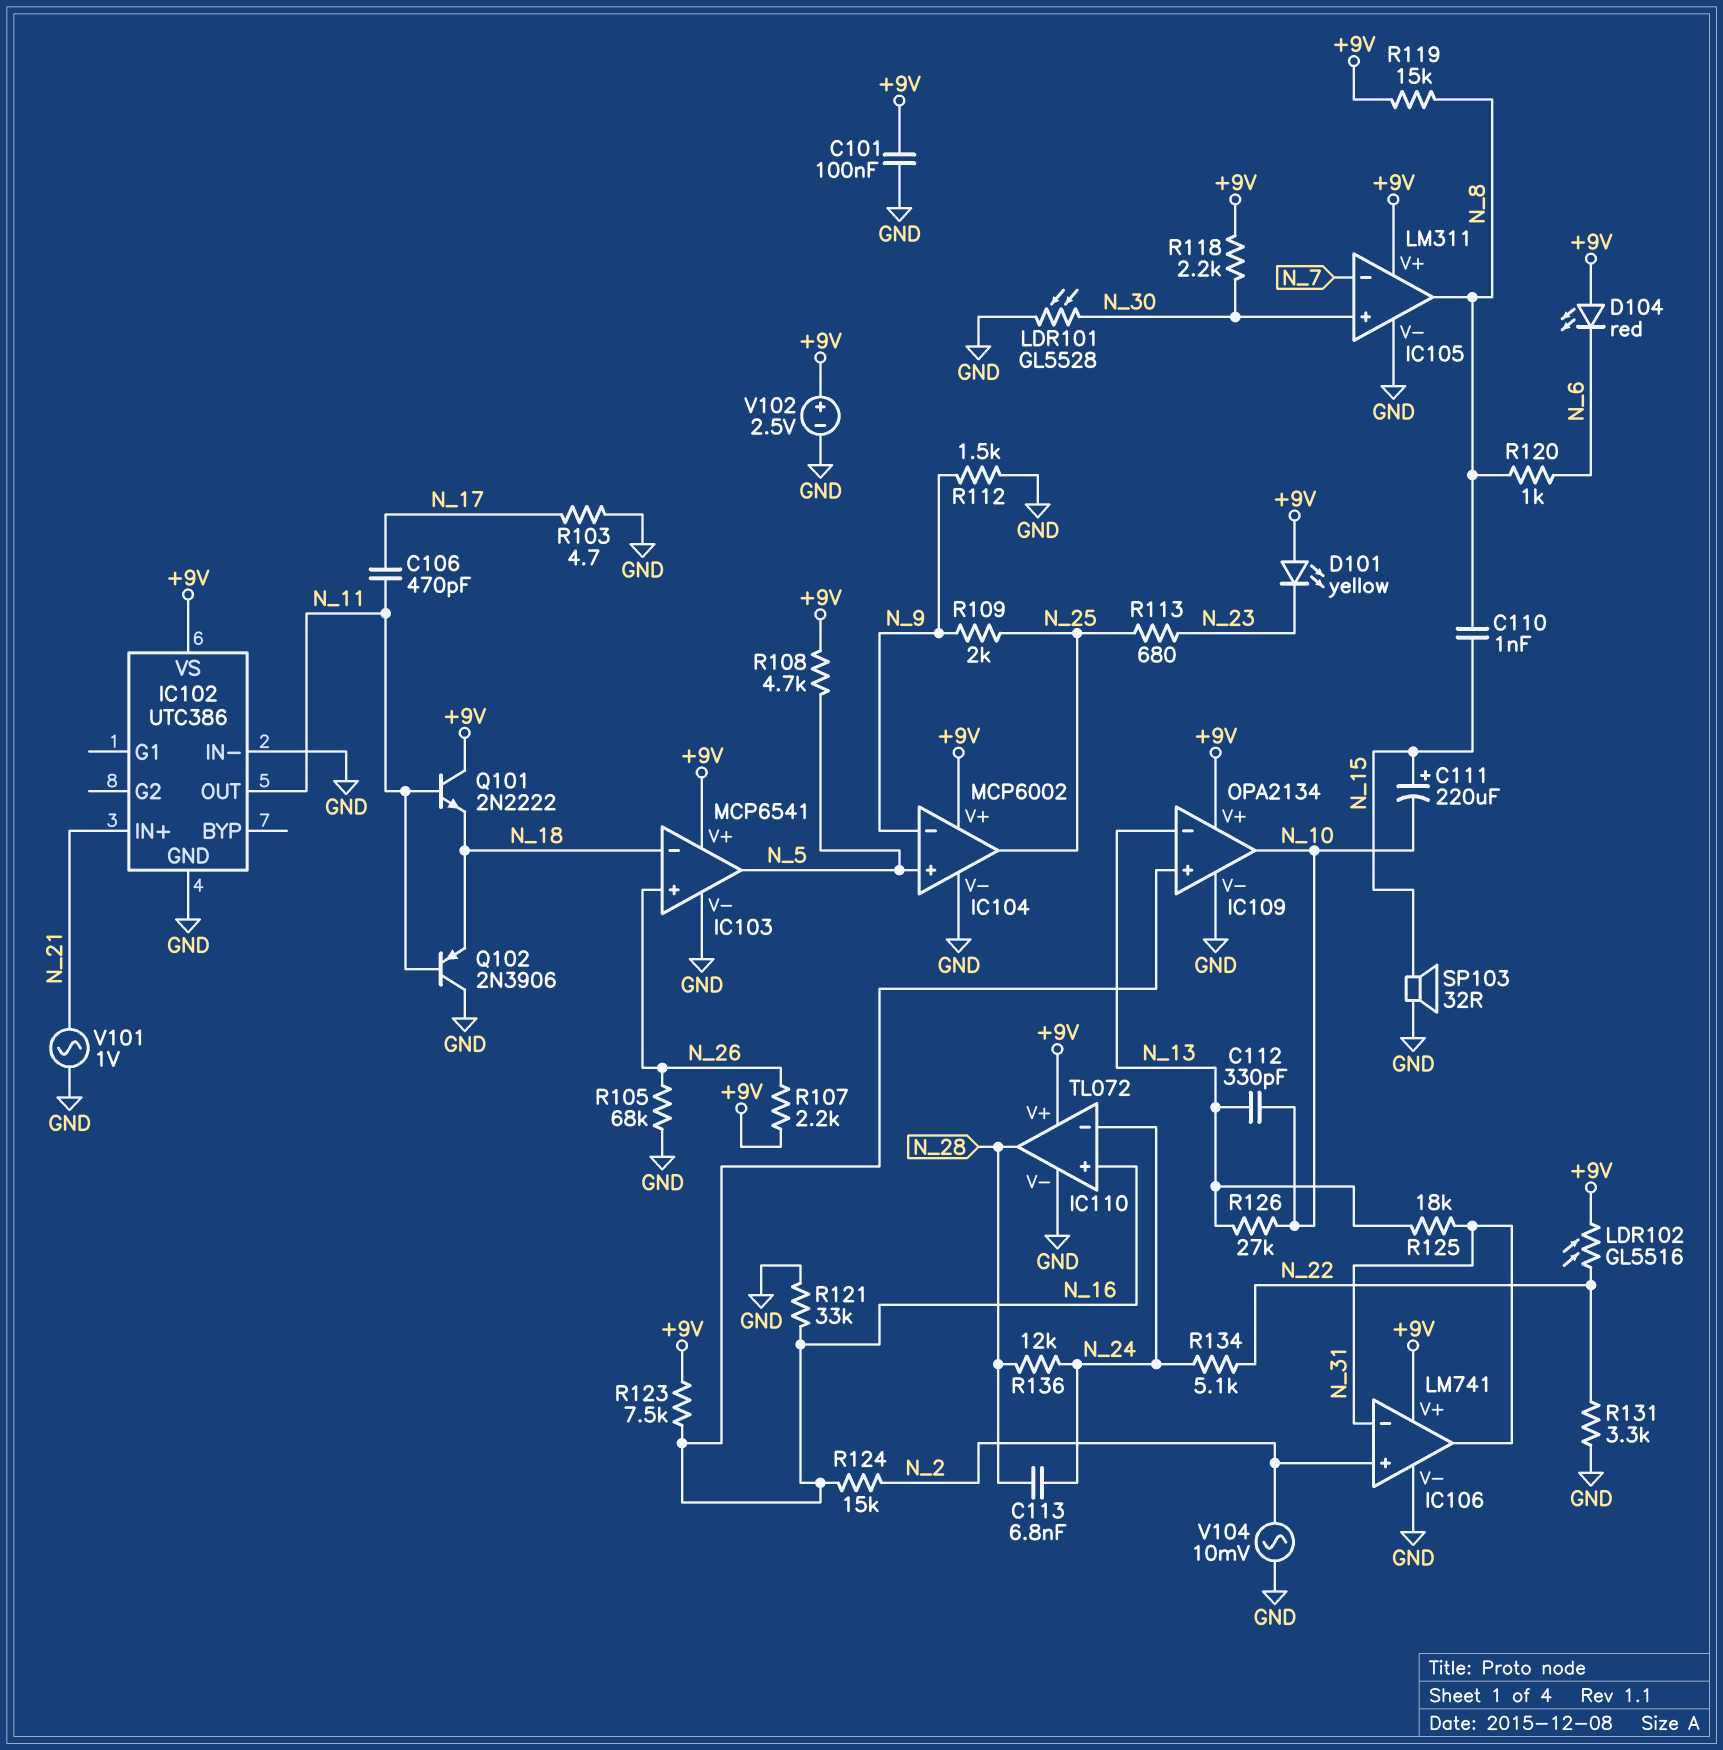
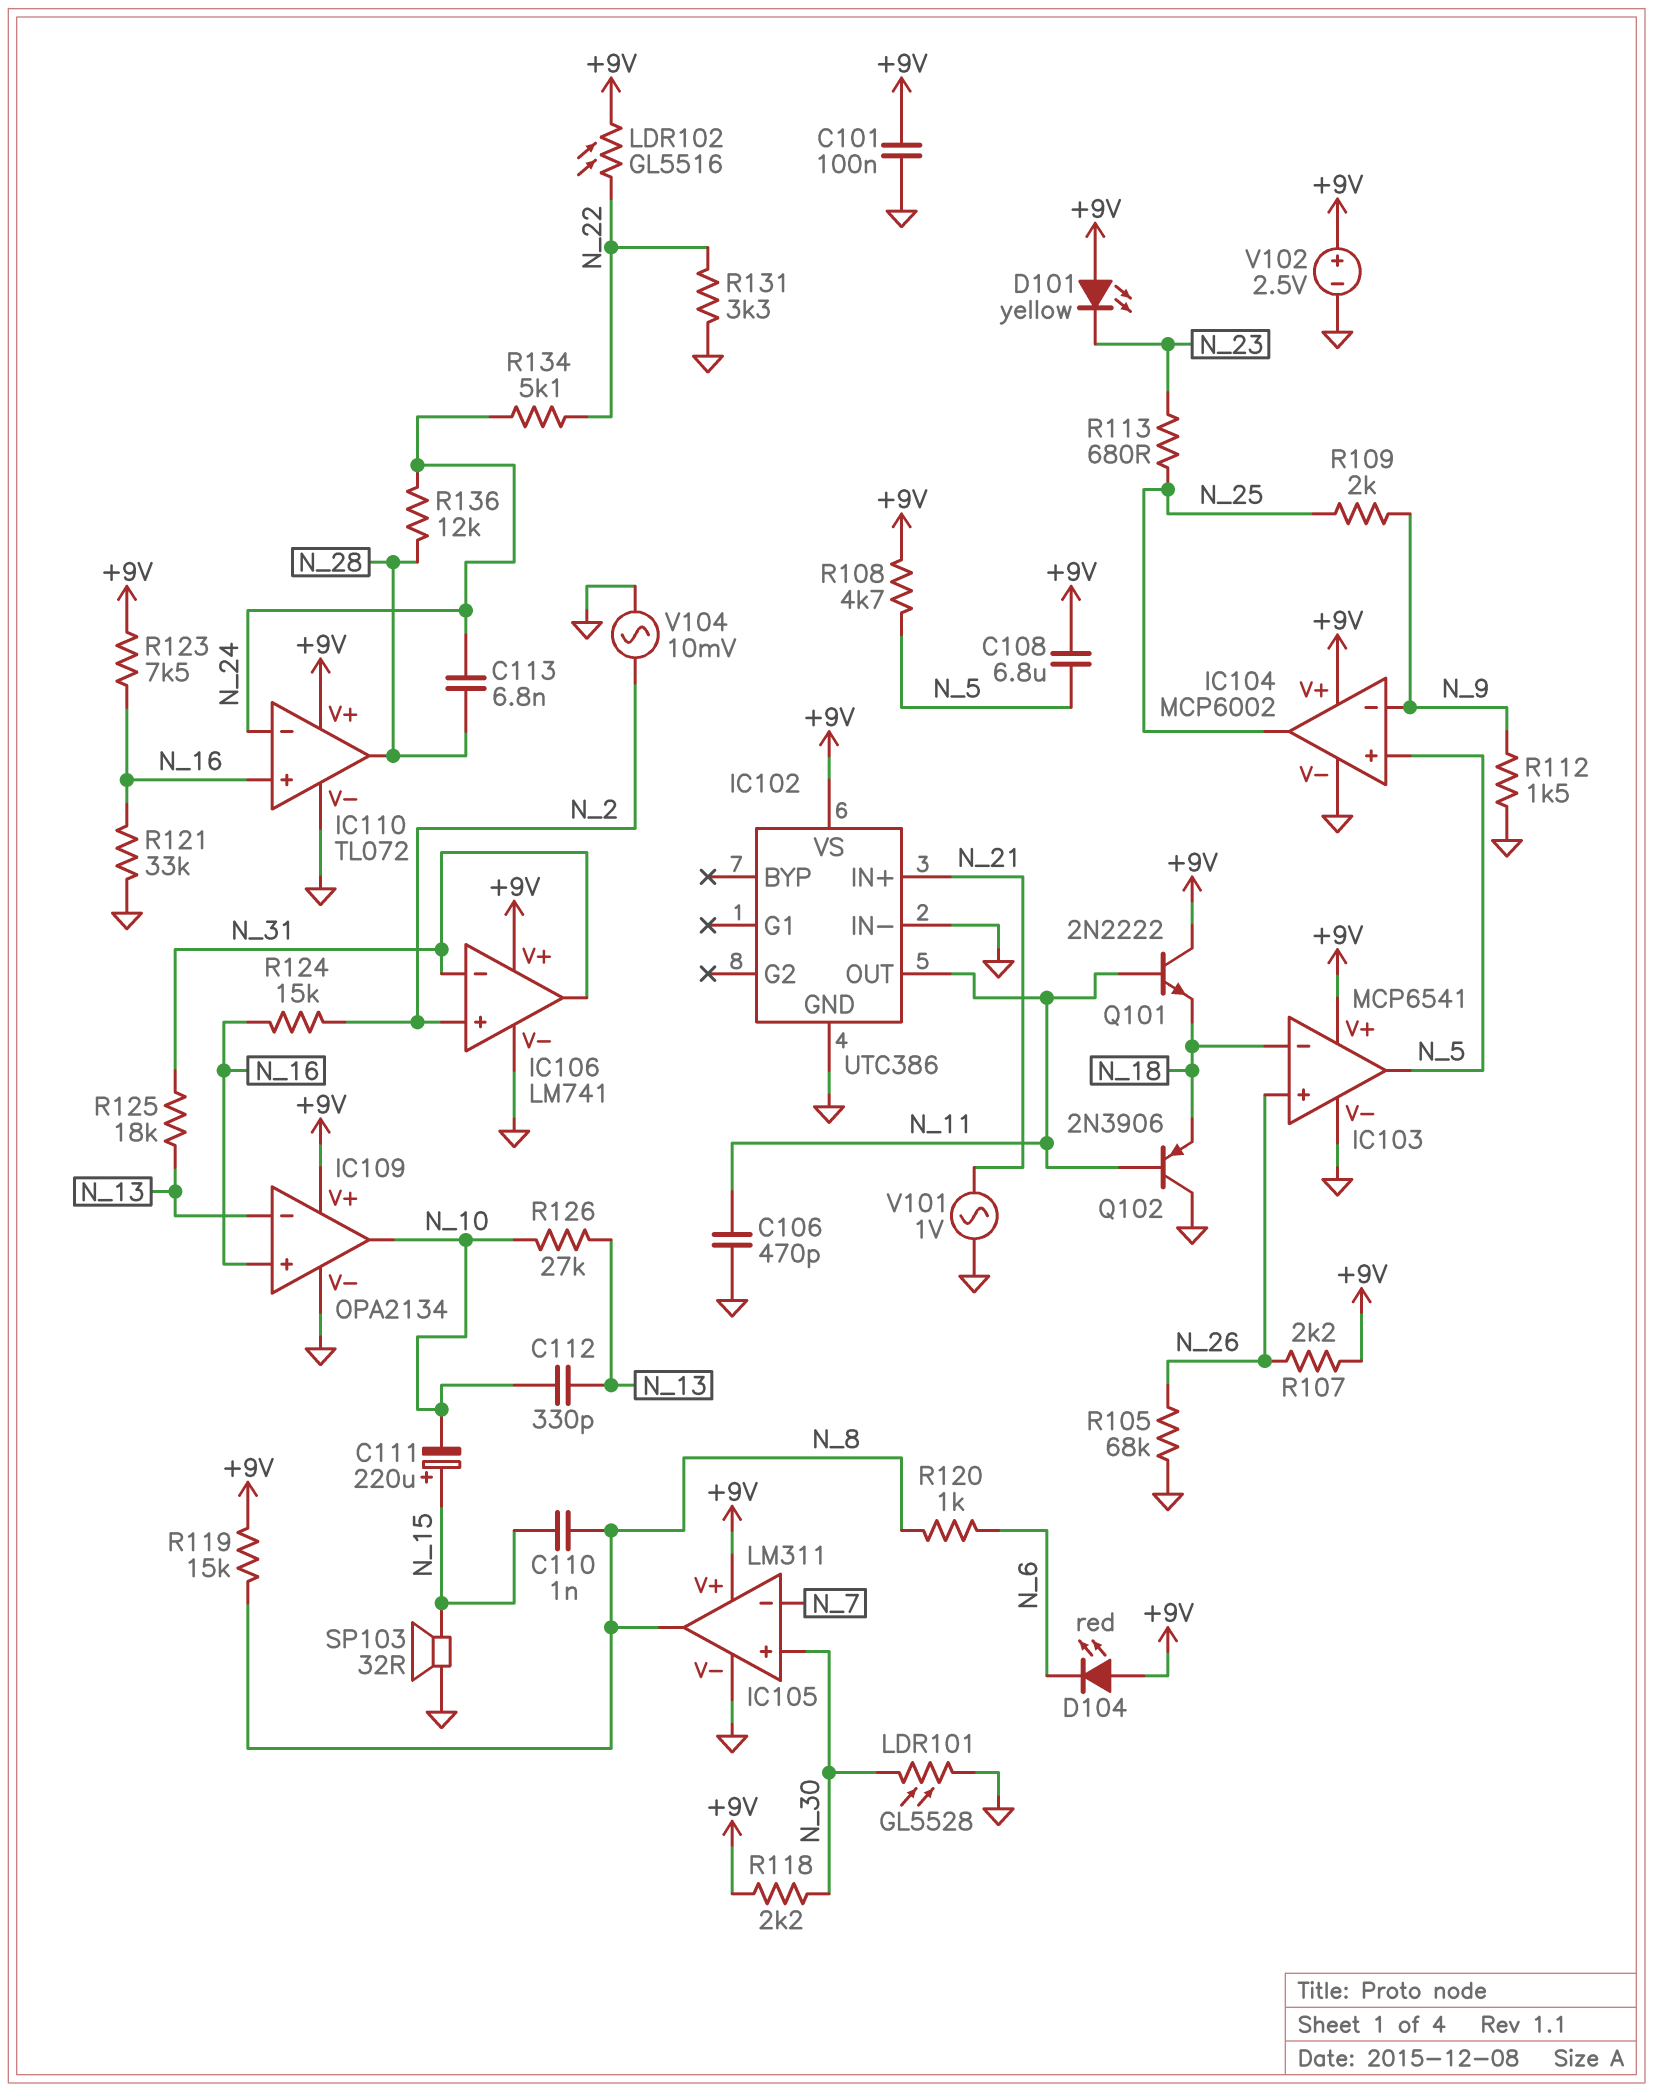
C106: 470pF (N_11, N_17) -> 470pF (GND, N_11)
C108: none -> 6.8uF (+9V, N_5)
R103: 4.7 (GND, N_17) -> none

